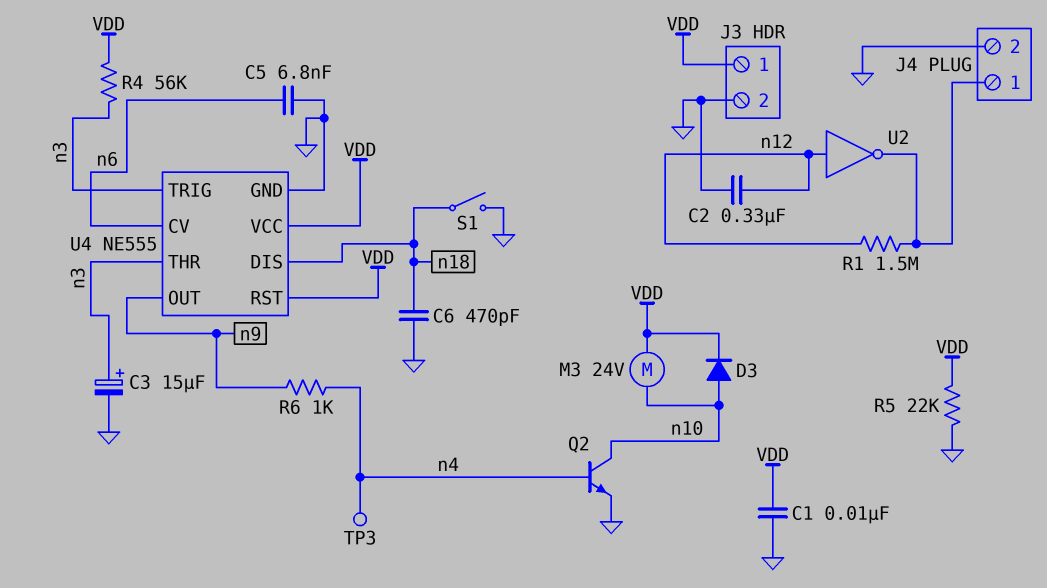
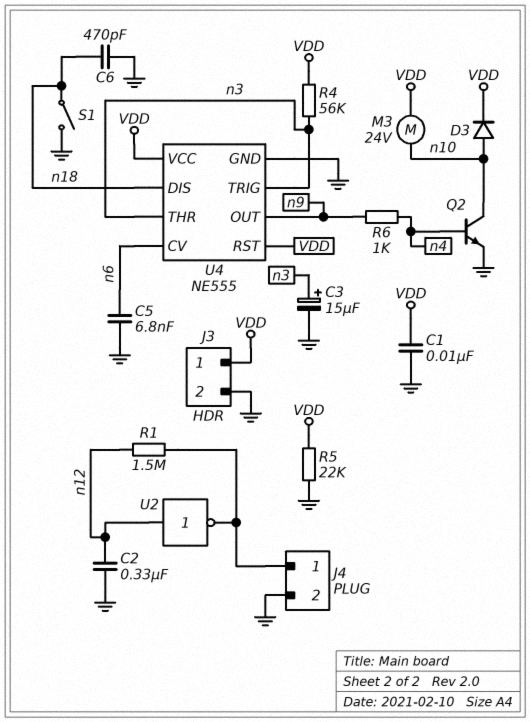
TP3: test point (n4) -> none

